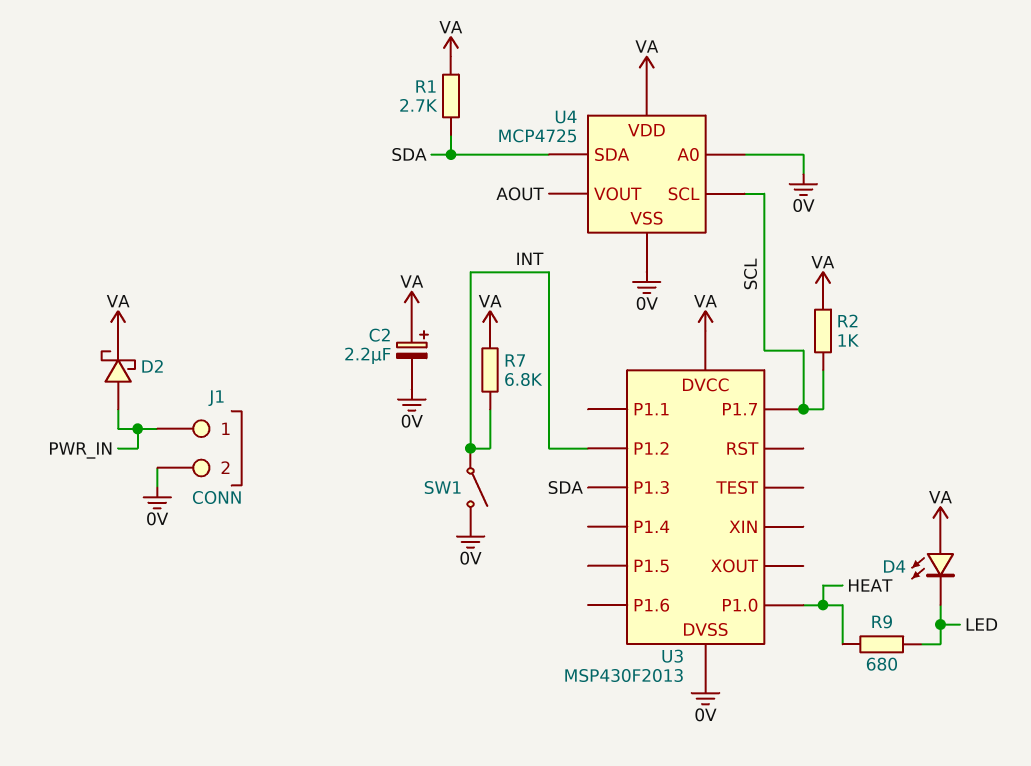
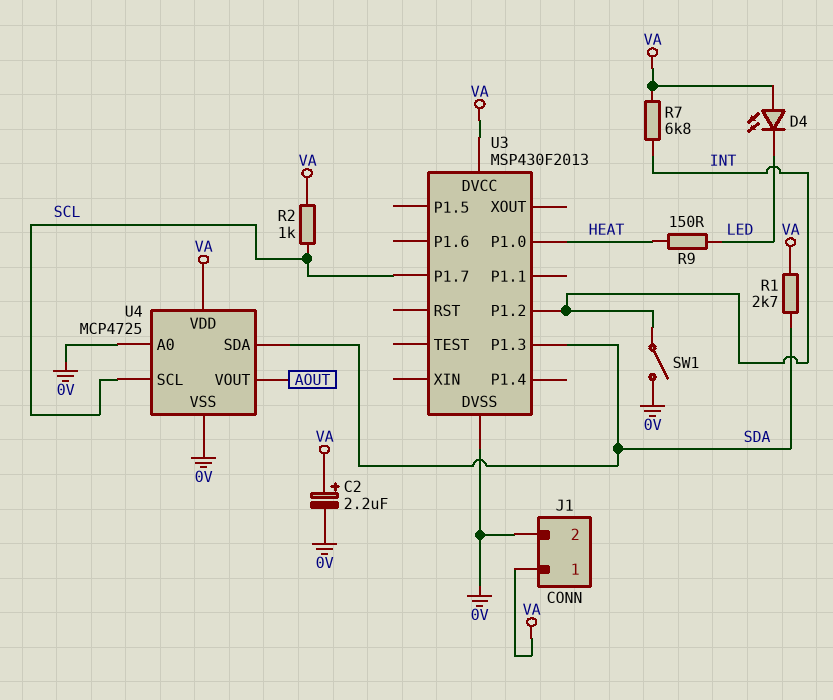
D2: schottky (A PWR_IN, K VA) -> none
J1 pin 1: PWR_IN -> VA
R9: 680 (HEAT, LED) -> 150 (HEAT, LED)

